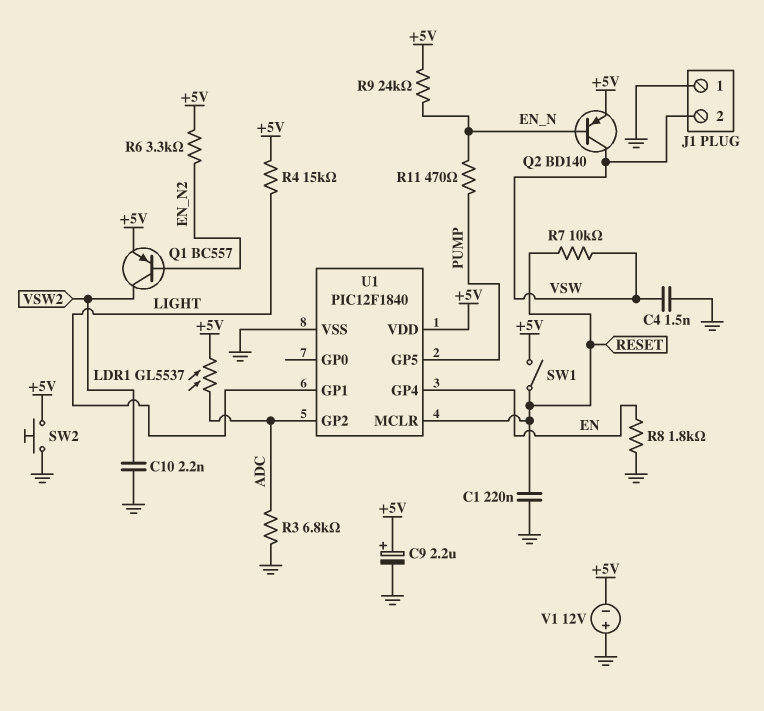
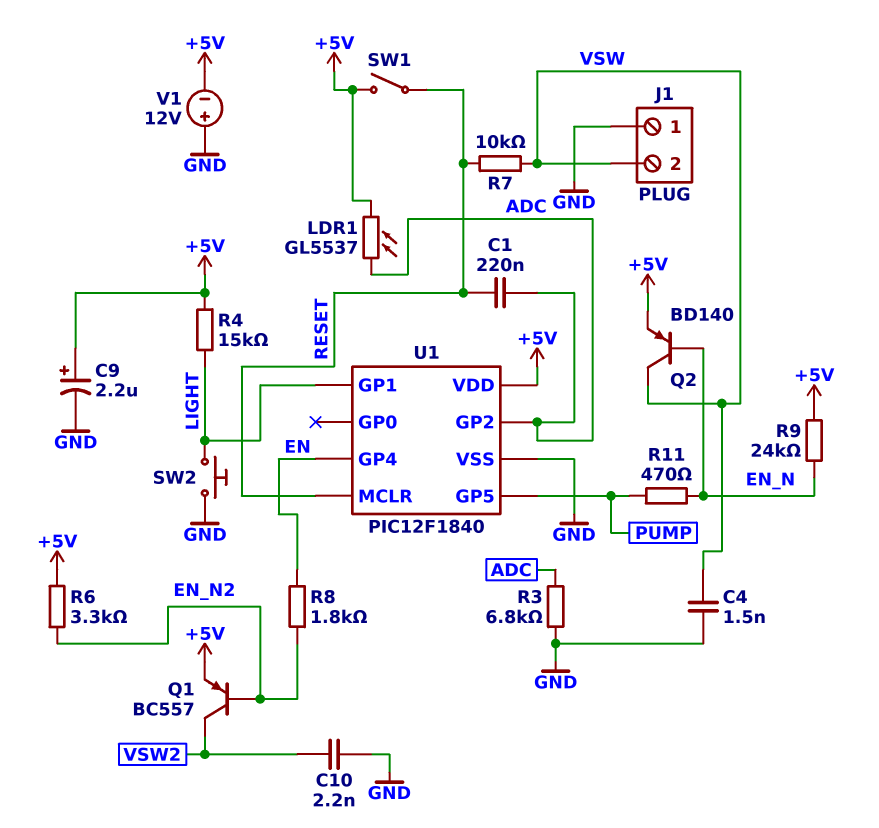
C1: 220nF (GND, RESET) -> 220nF (ADC, RESET)
R8: 1.8k (EN, GND) -> 1.8k (EN, EN_N2)
SW2: button (+5V, GND) -> button (GND, LIGHT)

